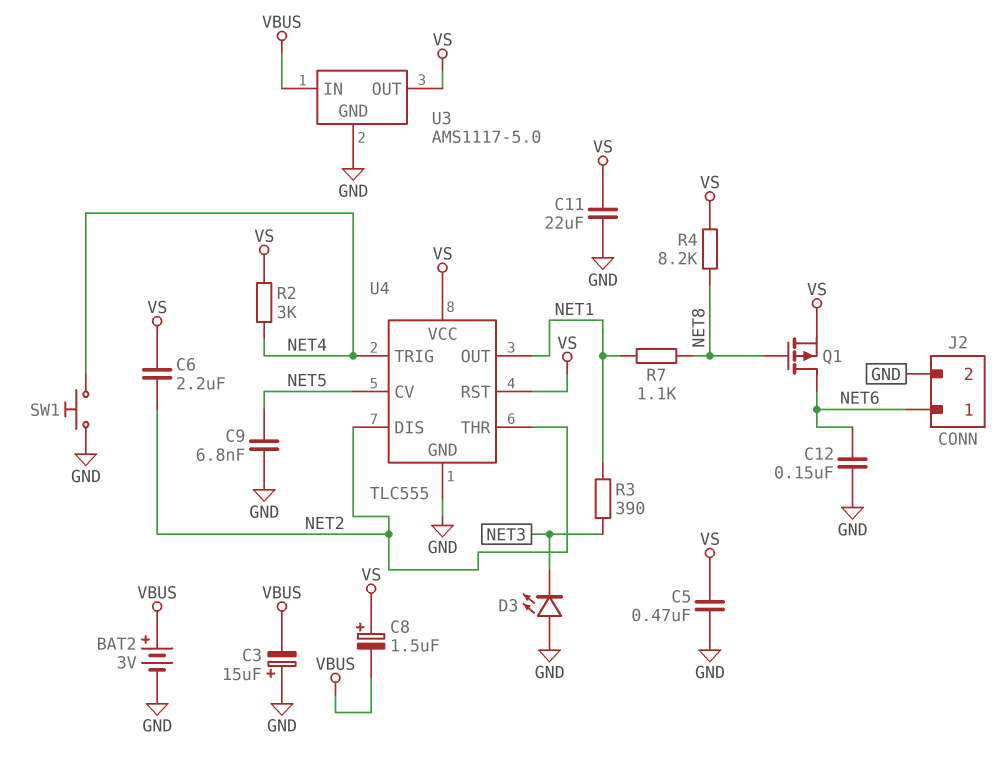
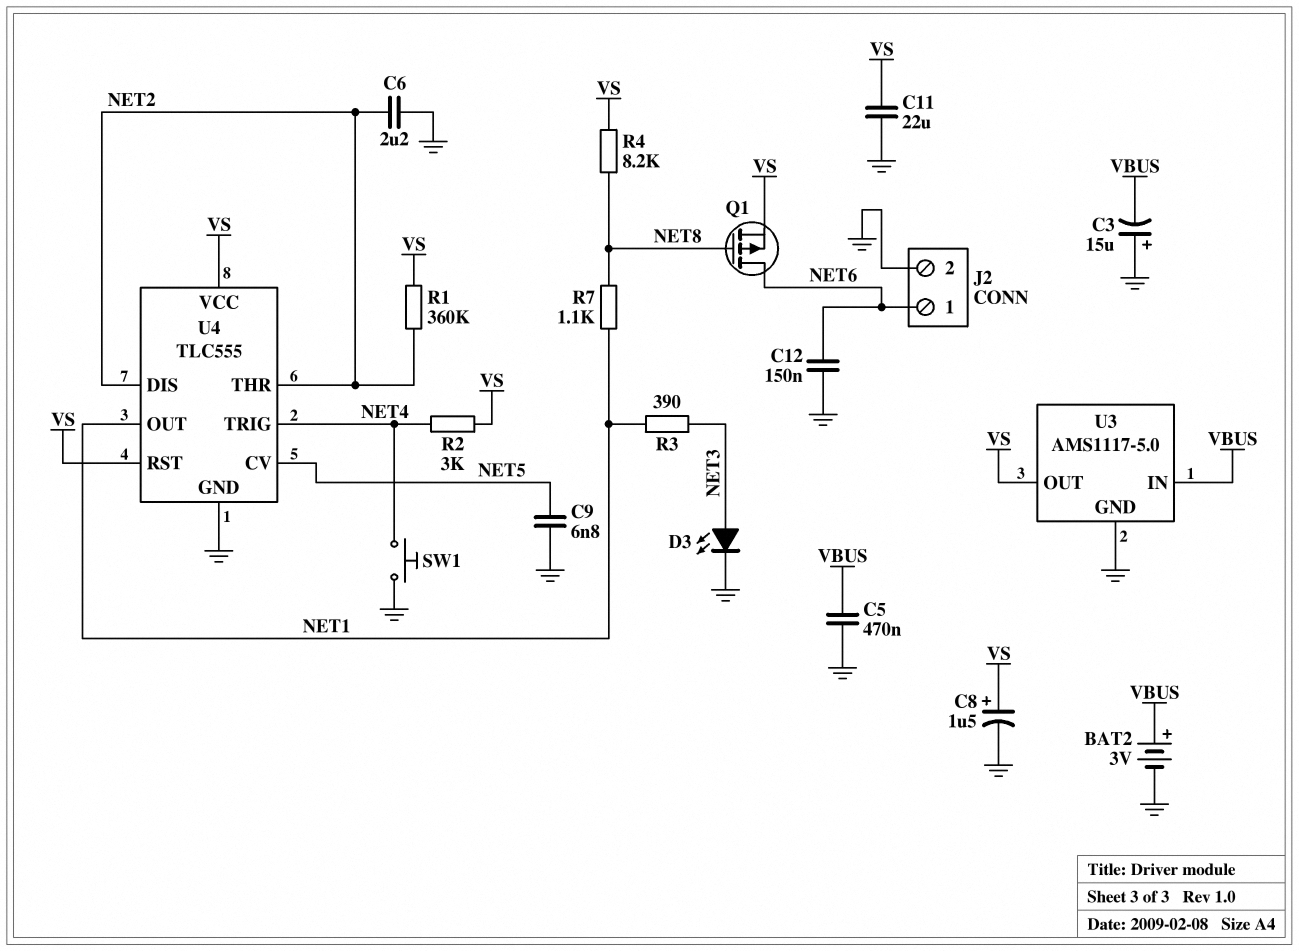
C5: 470nF (GND, VS) -> 470nF (GND, VBUS)
C6: 2.2uF (NET2, VS) -> 2.2uF (GND, NET2)
C8: 1.5uF (plus VS, minus VBUS) -> 1.5uF (plus VS, minus GND)
D3: LED (A GND, K NET3) -> LED (A NET3, K GND)
R1: none -> 360k (NET2, VS)

